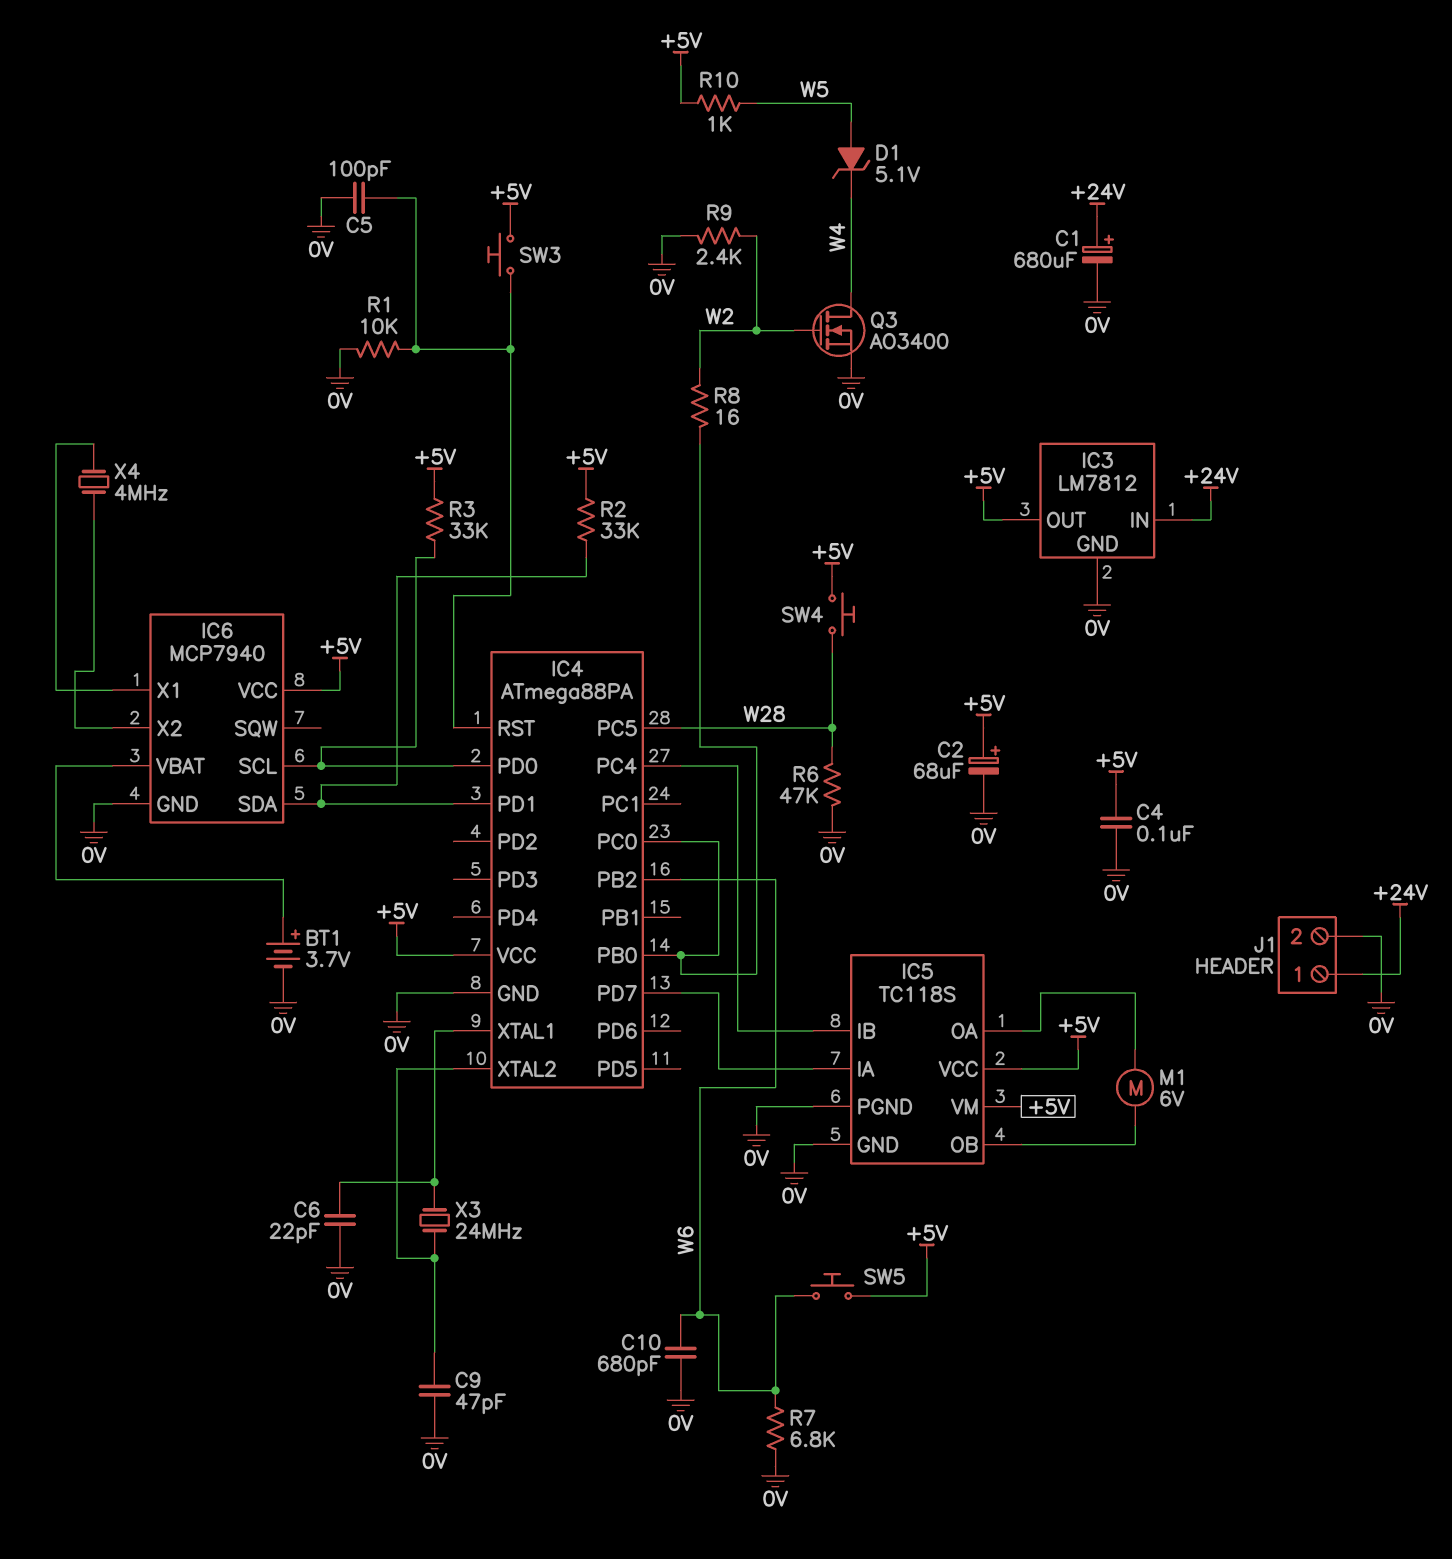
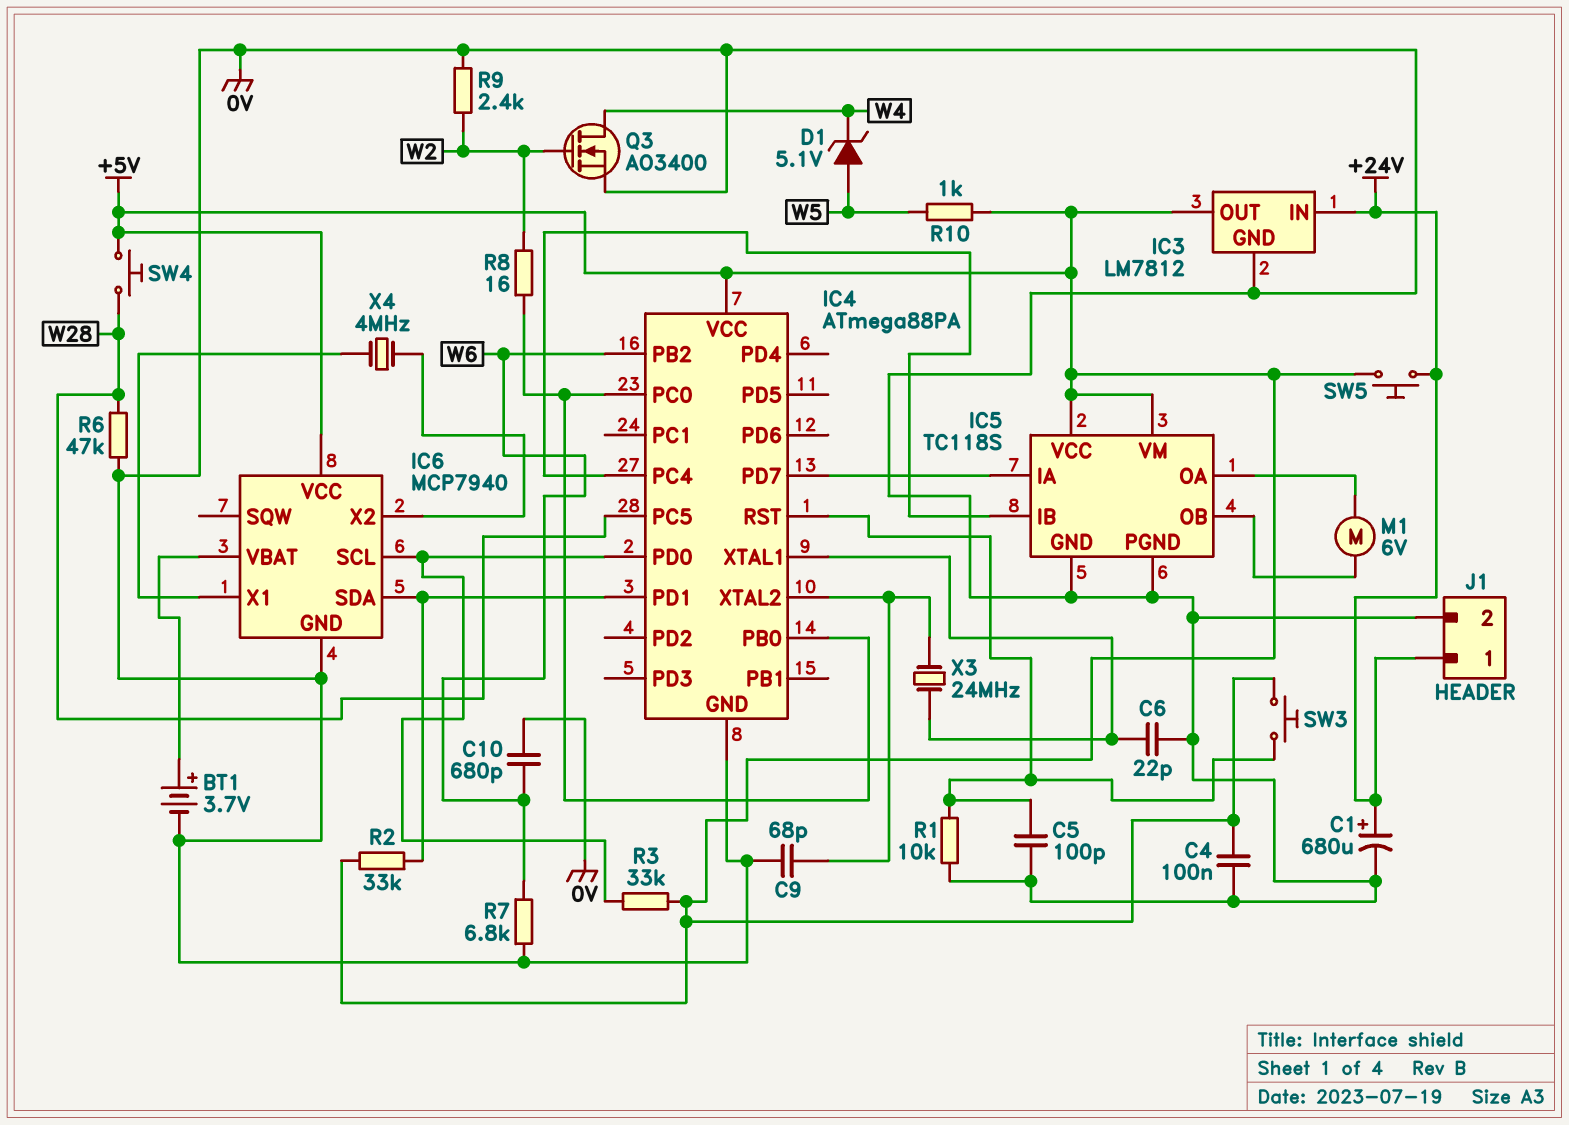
C2: 68uF (plus +5V, minus 0V) -> none
C9: 47pF (0V, IC4/XTAL2) -> 68pF (0V, IC4/XTAL2)
SW5: button (+5V, W6) -> button (+5V, +24V)

